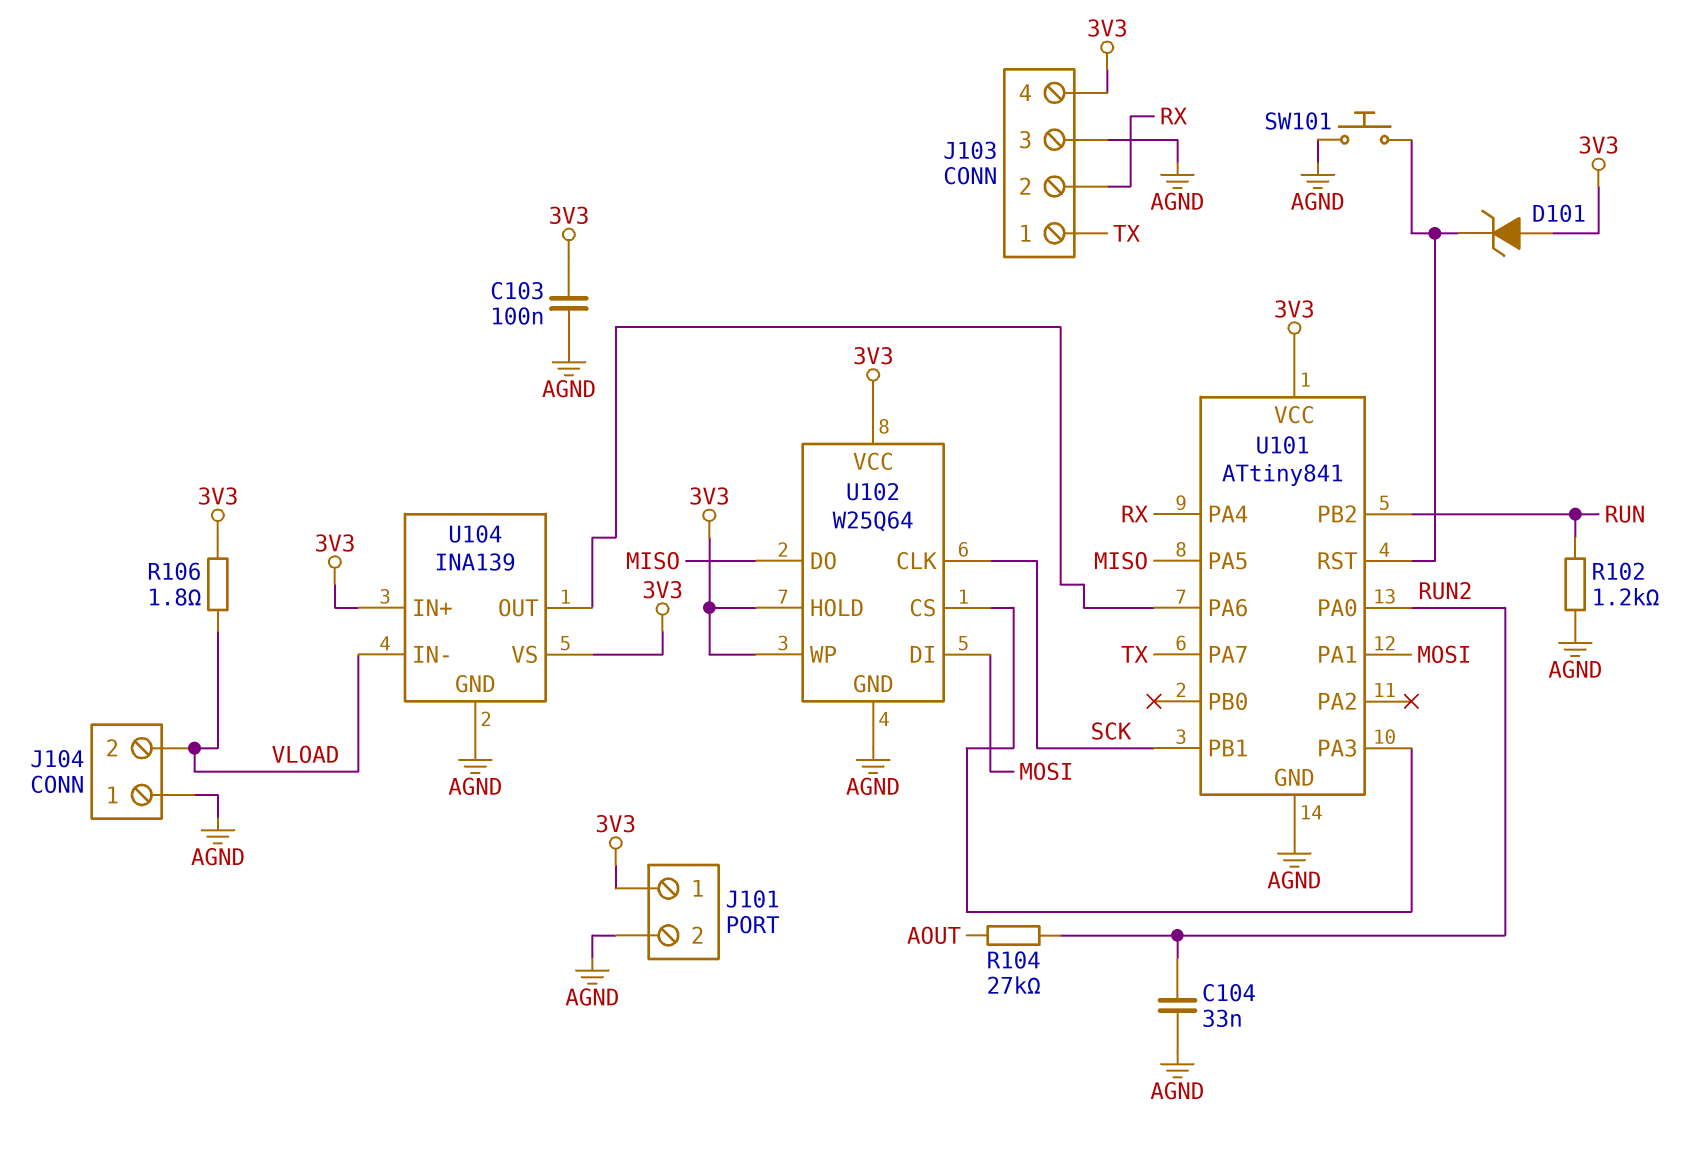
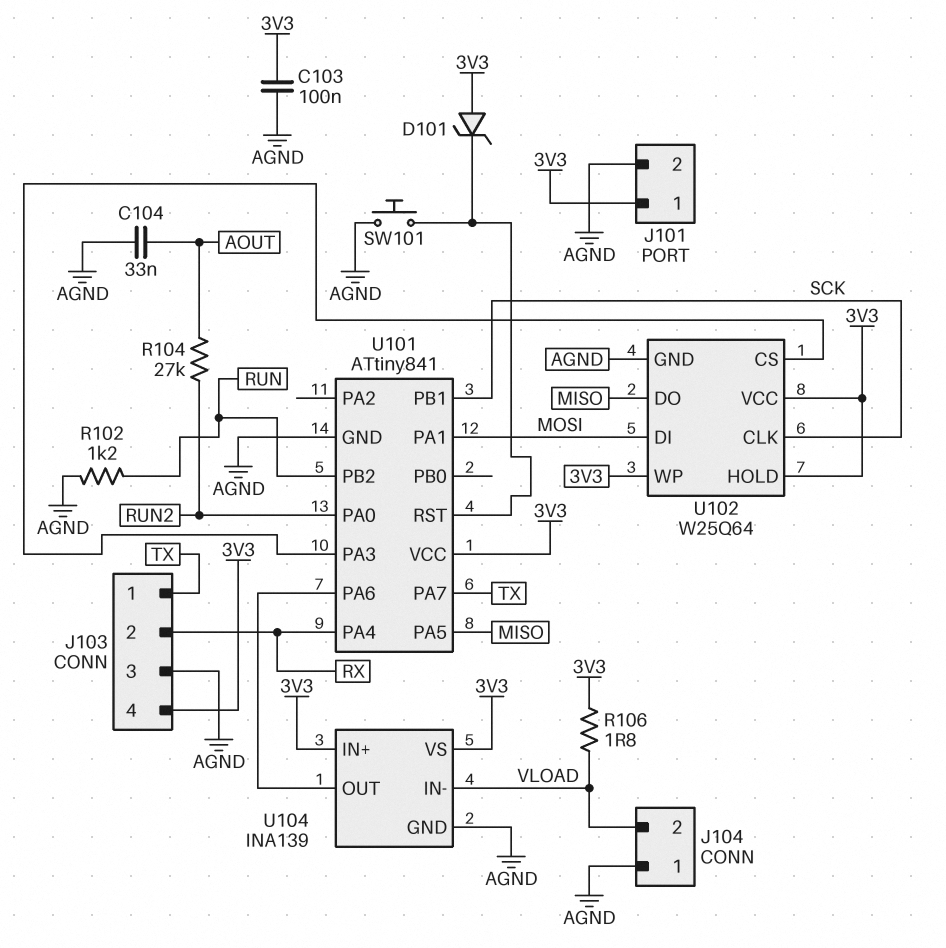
C104: 33nF (AGND, RUN2) -> 33nF (AGND, AOUT)

